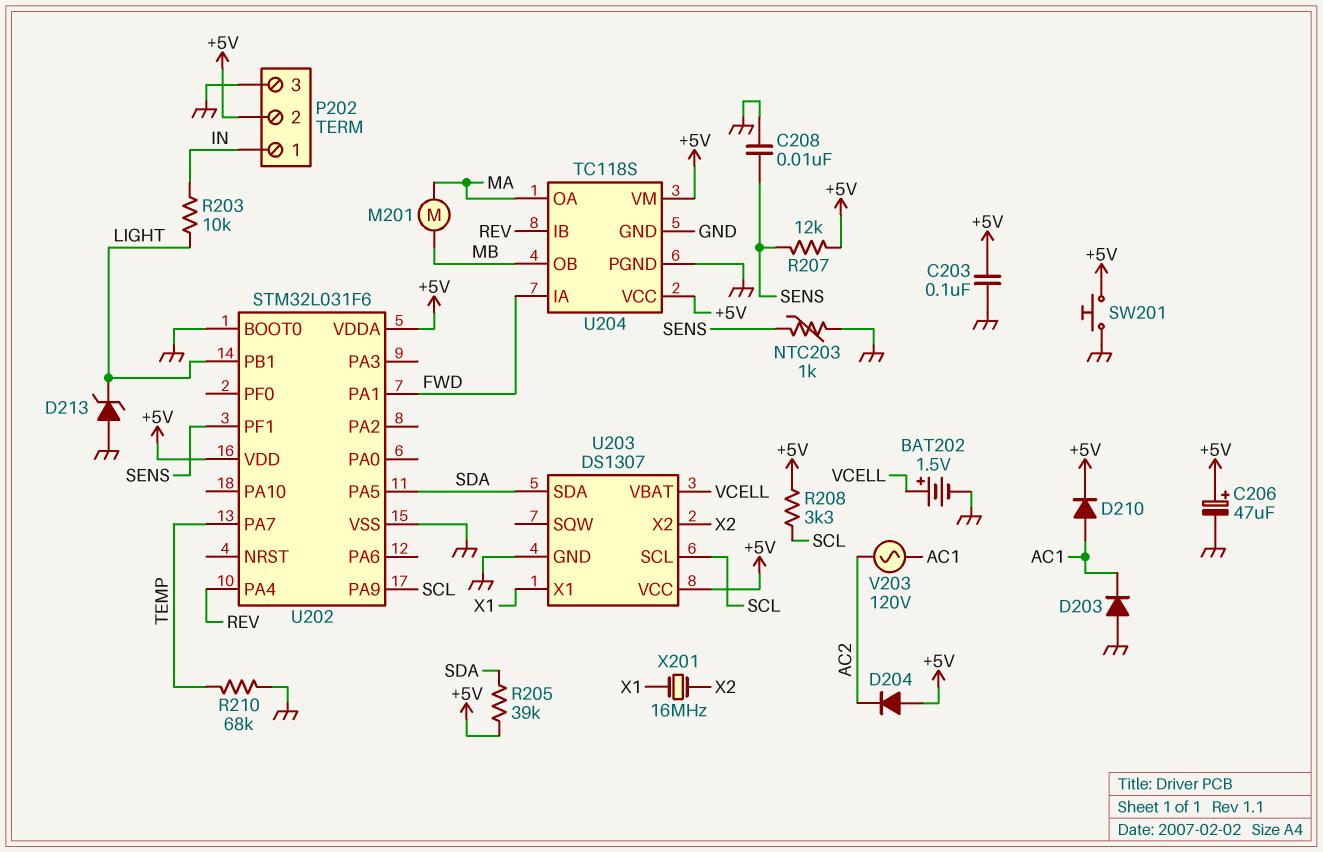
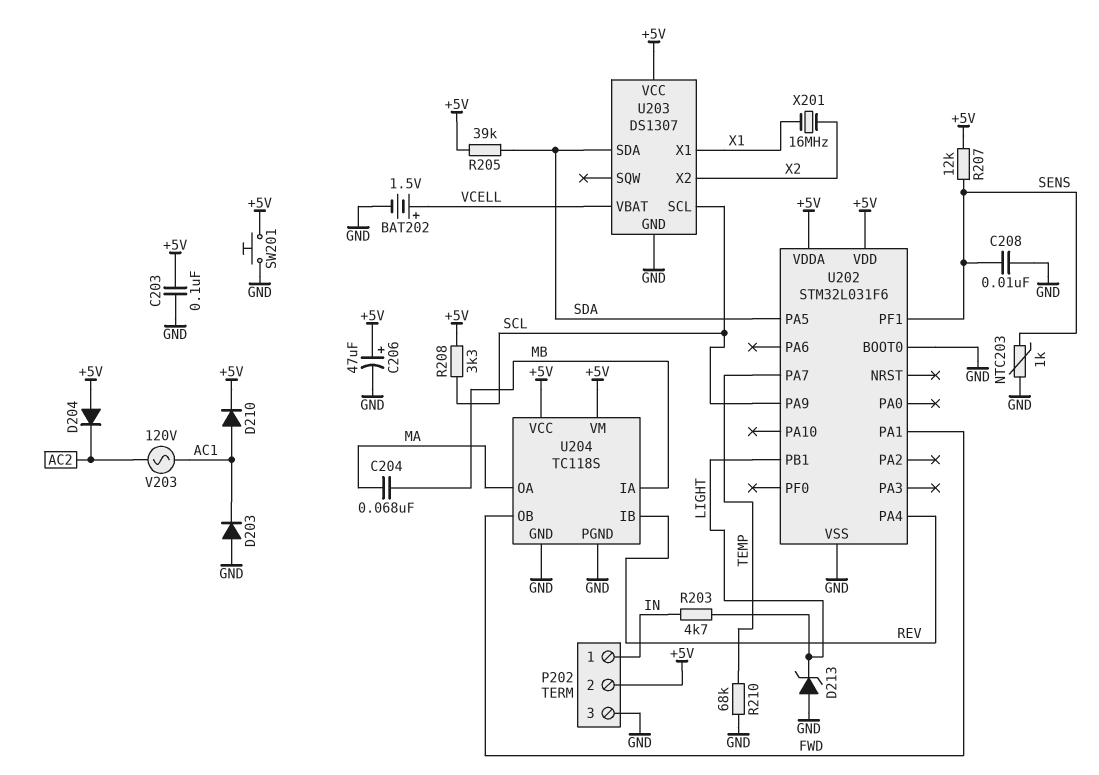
C204: none -> 68nF (MA, MB)
M201: motor (MA, MB) -> none
R203: 10k (IN, LIGHT) -> 4.7k (IN, LIGHT)
U204 pin IA: FWD -> MB
U204 pin OB: MB -> FWD

